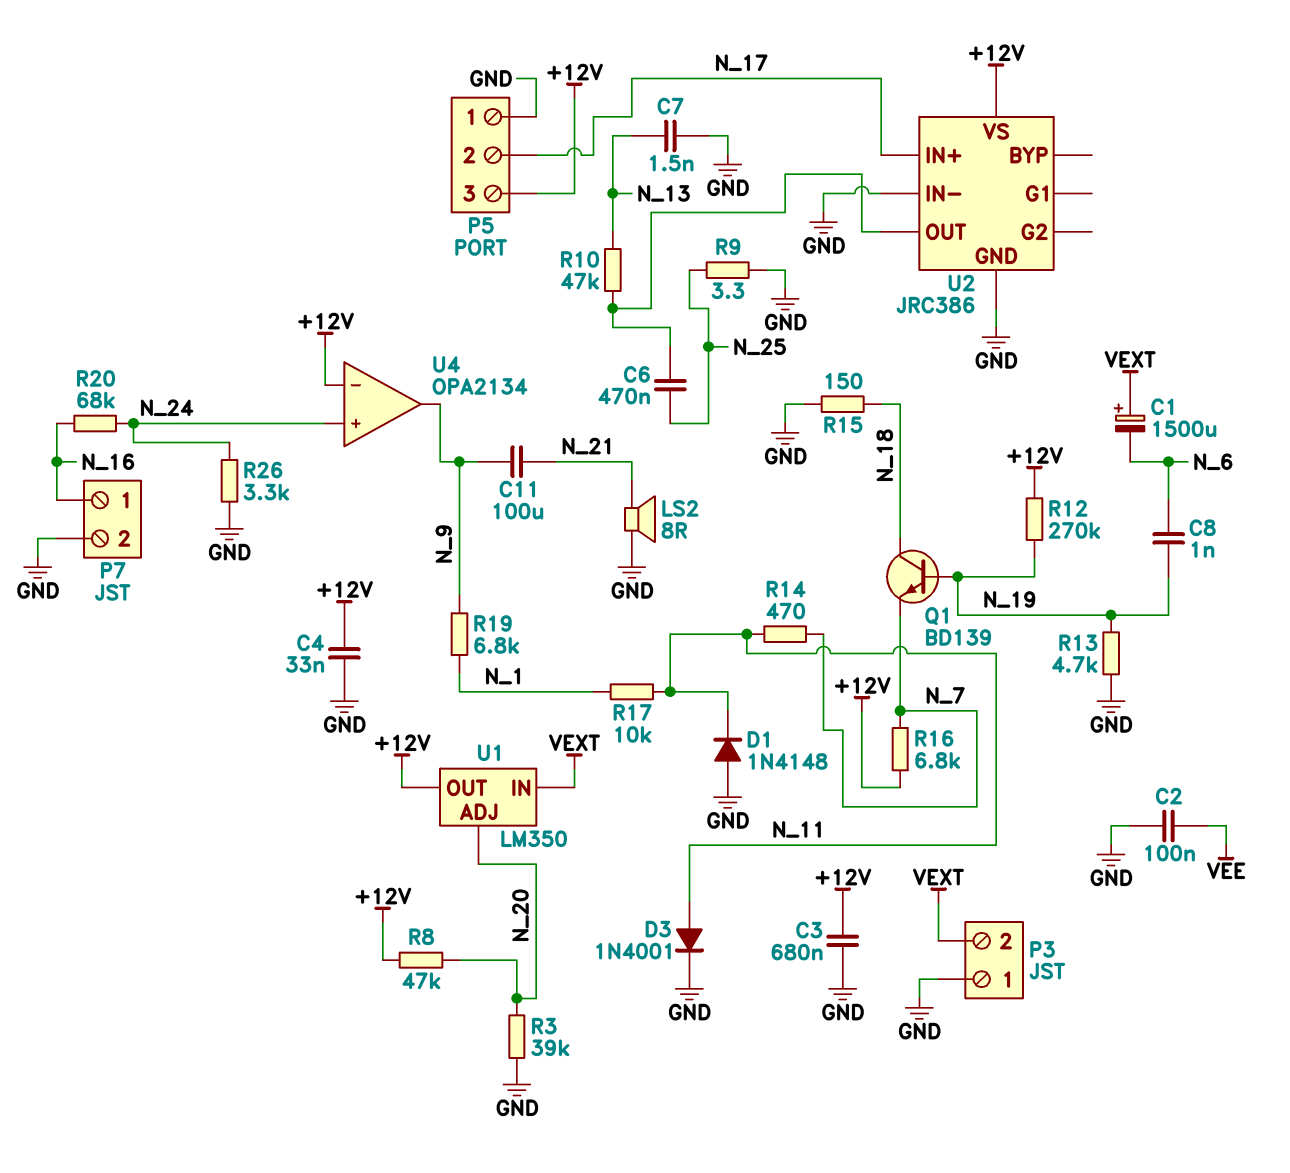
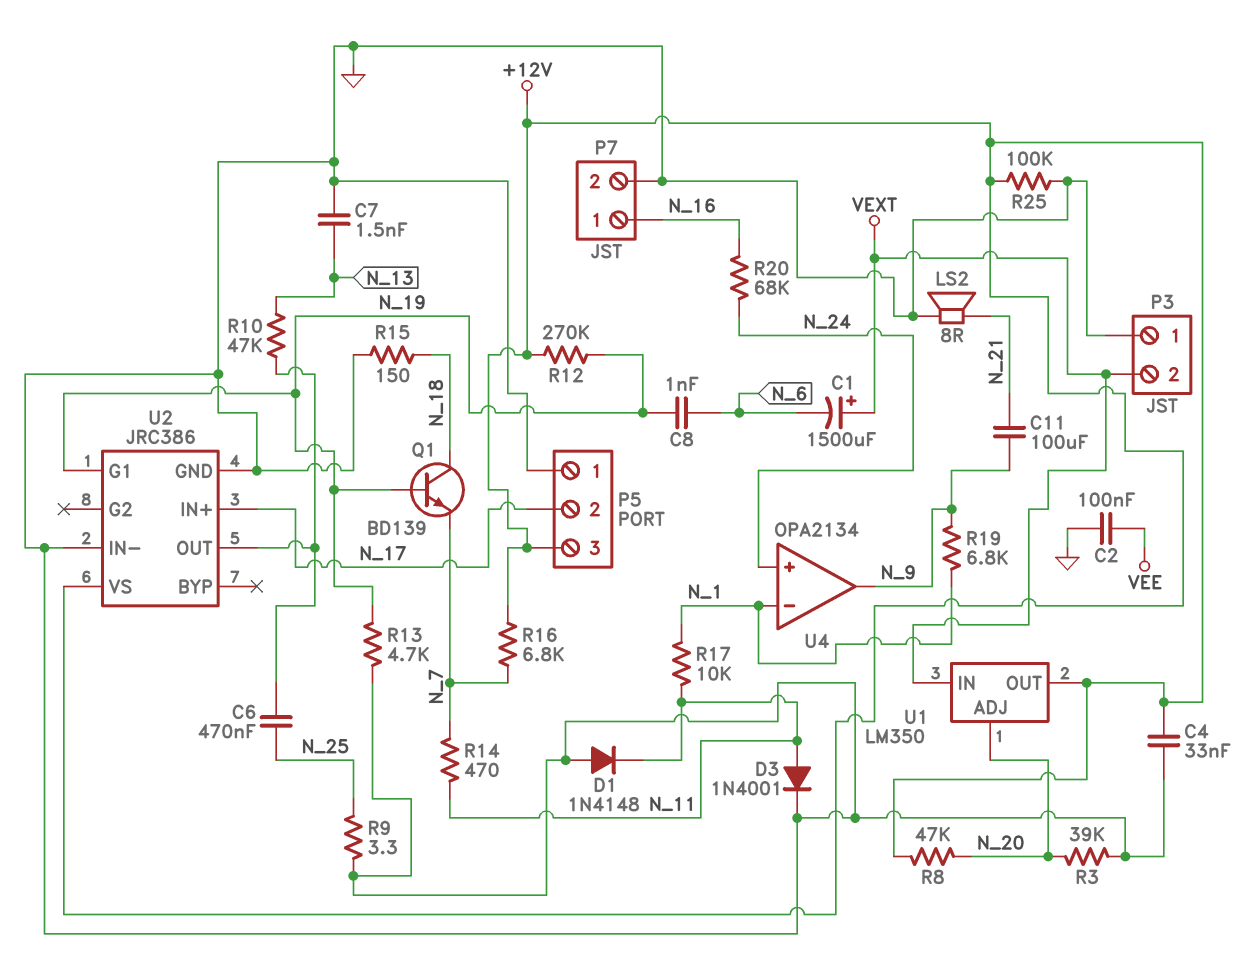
C3: 680nF (+12V, GND) -> none
R25: none -> 100k (+12V, GND)
R26: 3.3k (GND, N_24) -> none
U2 pin G1: none -> N_19
U4 pin in-: +12V -> N_1

